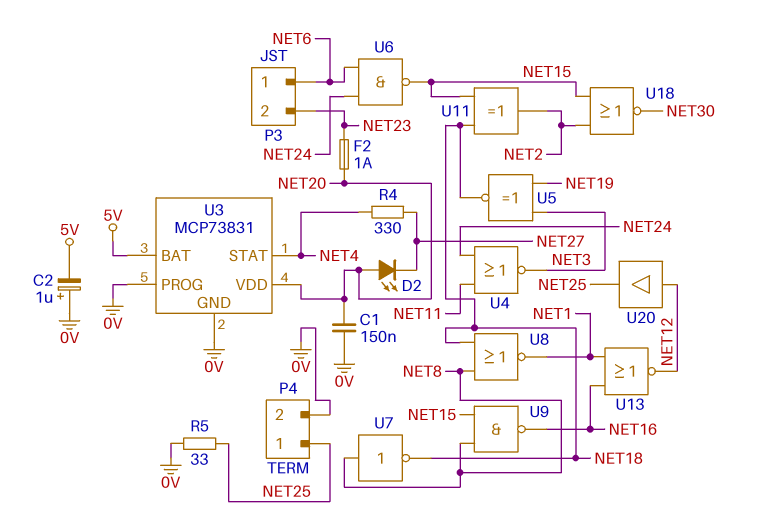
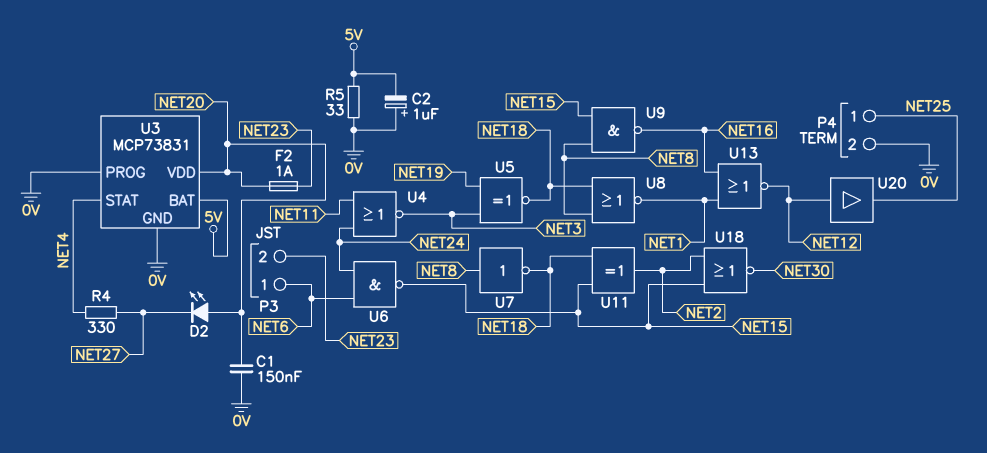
R5: 33 (0V, NET25) -> 33 (0V, 5V)

